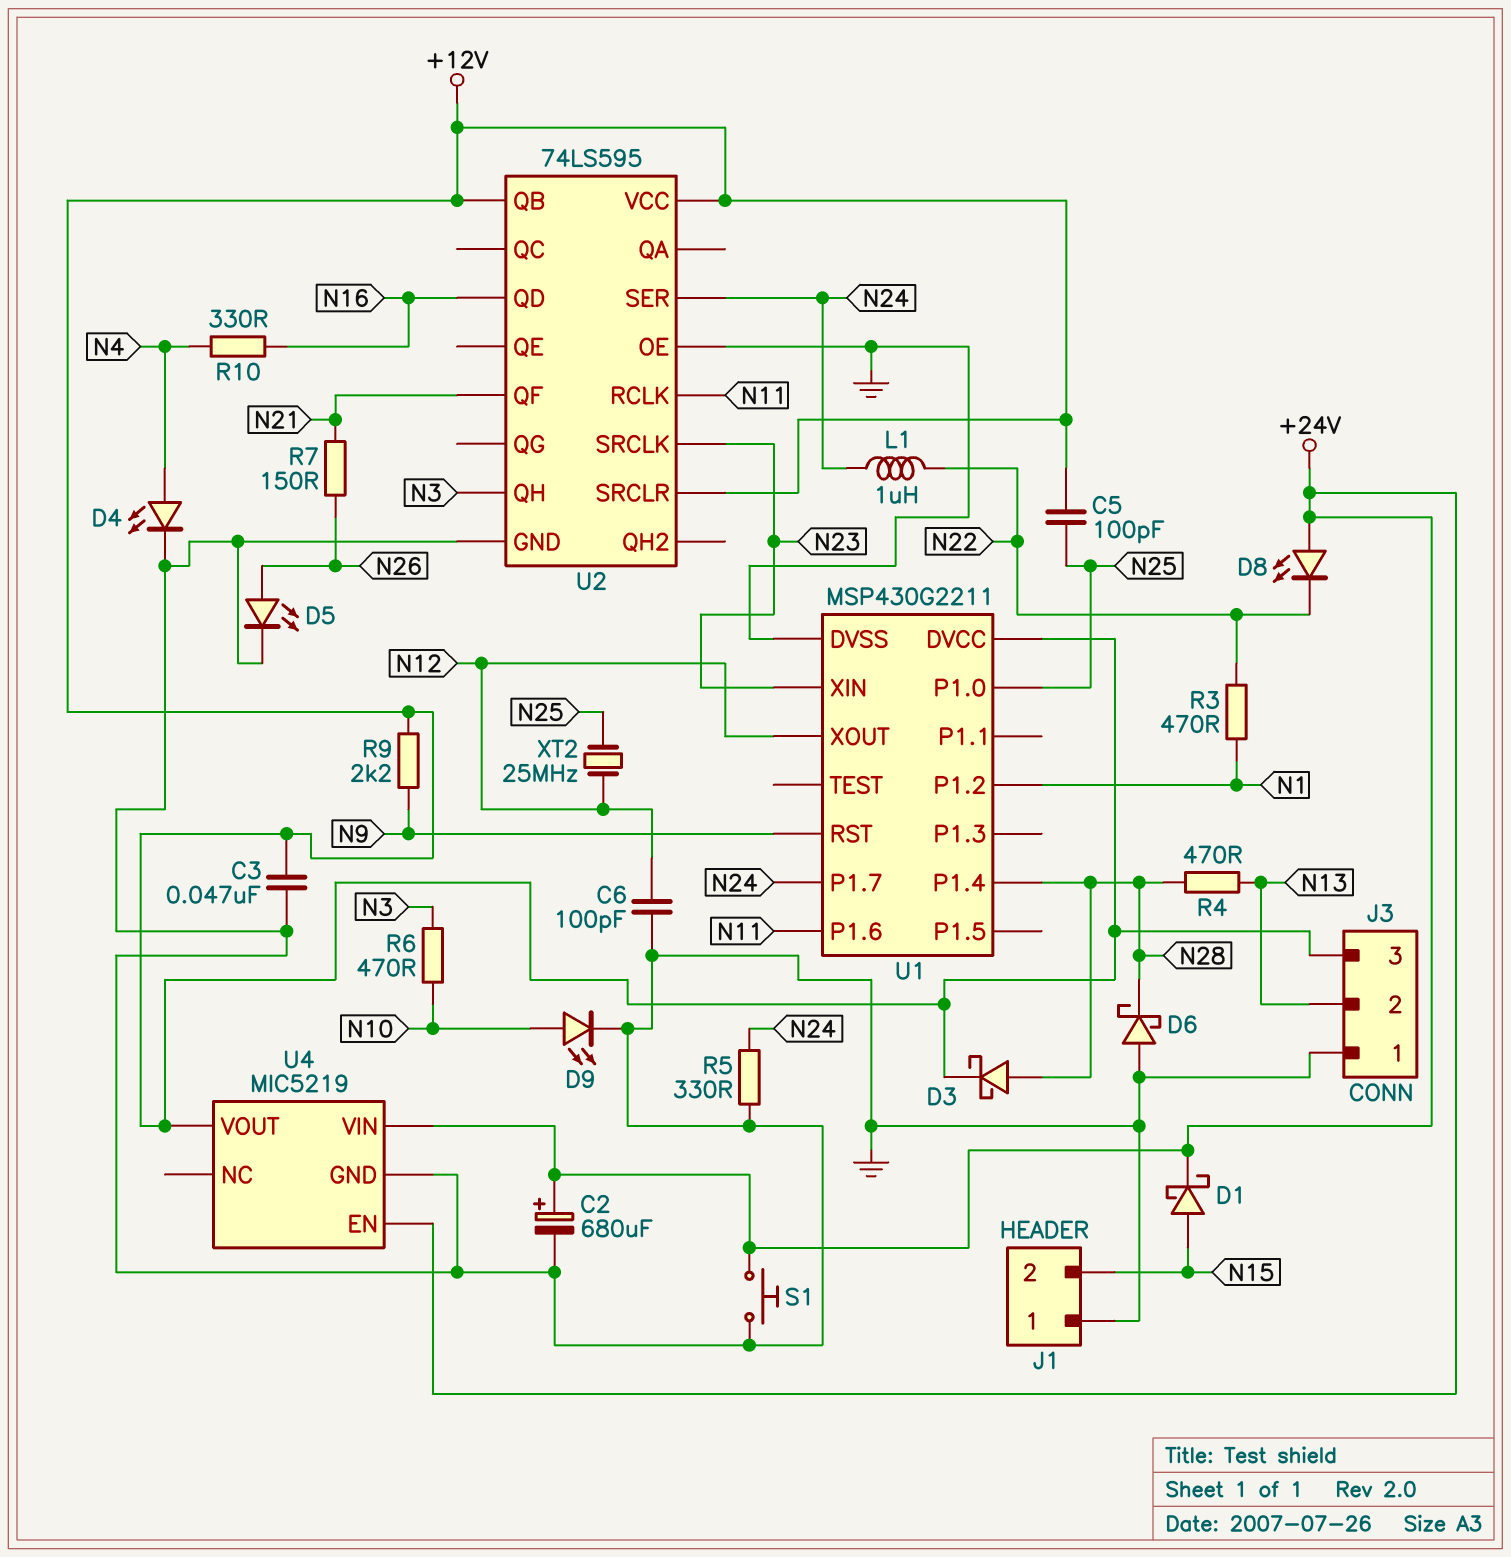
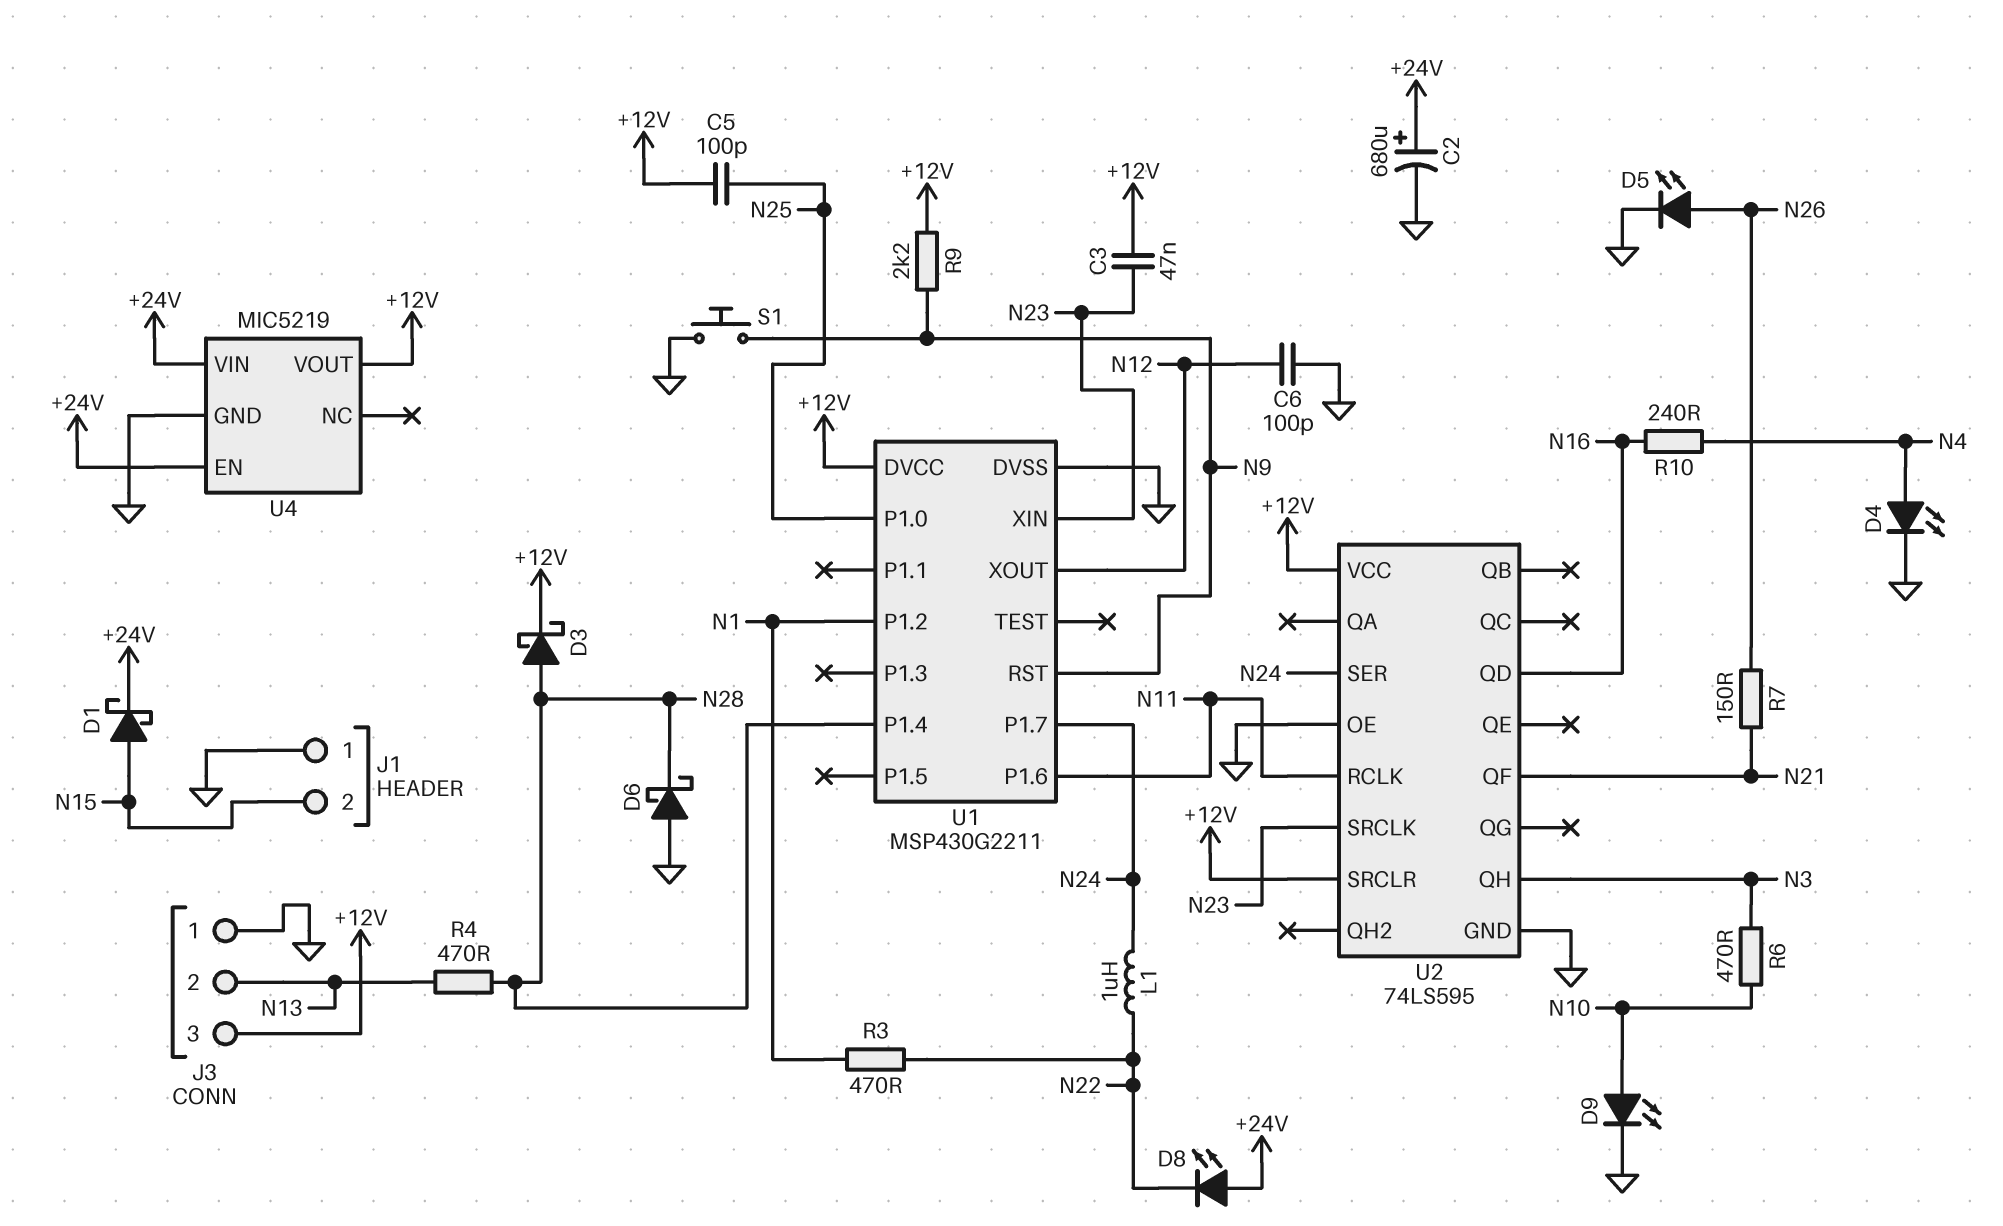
C3: 47nF (+12V, GND) -> 47nF (+12V, N23)
R5: 330 (GND, N24) -> none
R10: 330 (N4, N16) -> 240 (N4, N16)
S1: button (+24V, GND) -> button (GND, N9)
U2 pin QB: +12V -> none
XT2: 25MHz (N12, N25) -> none

